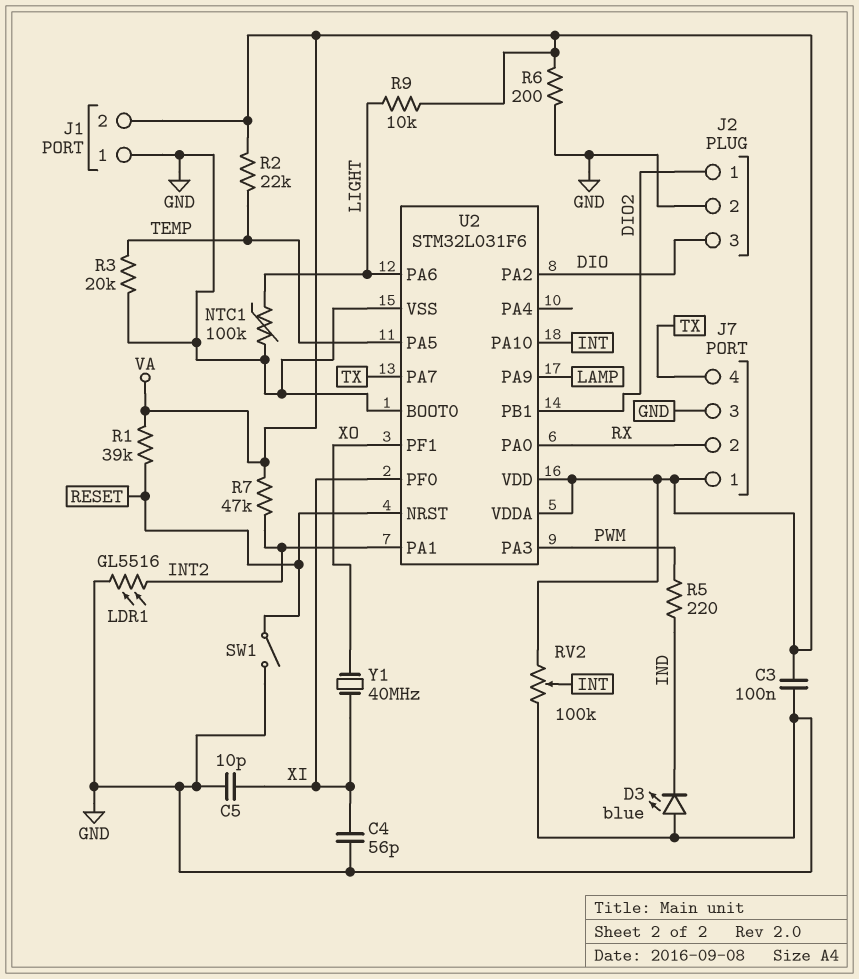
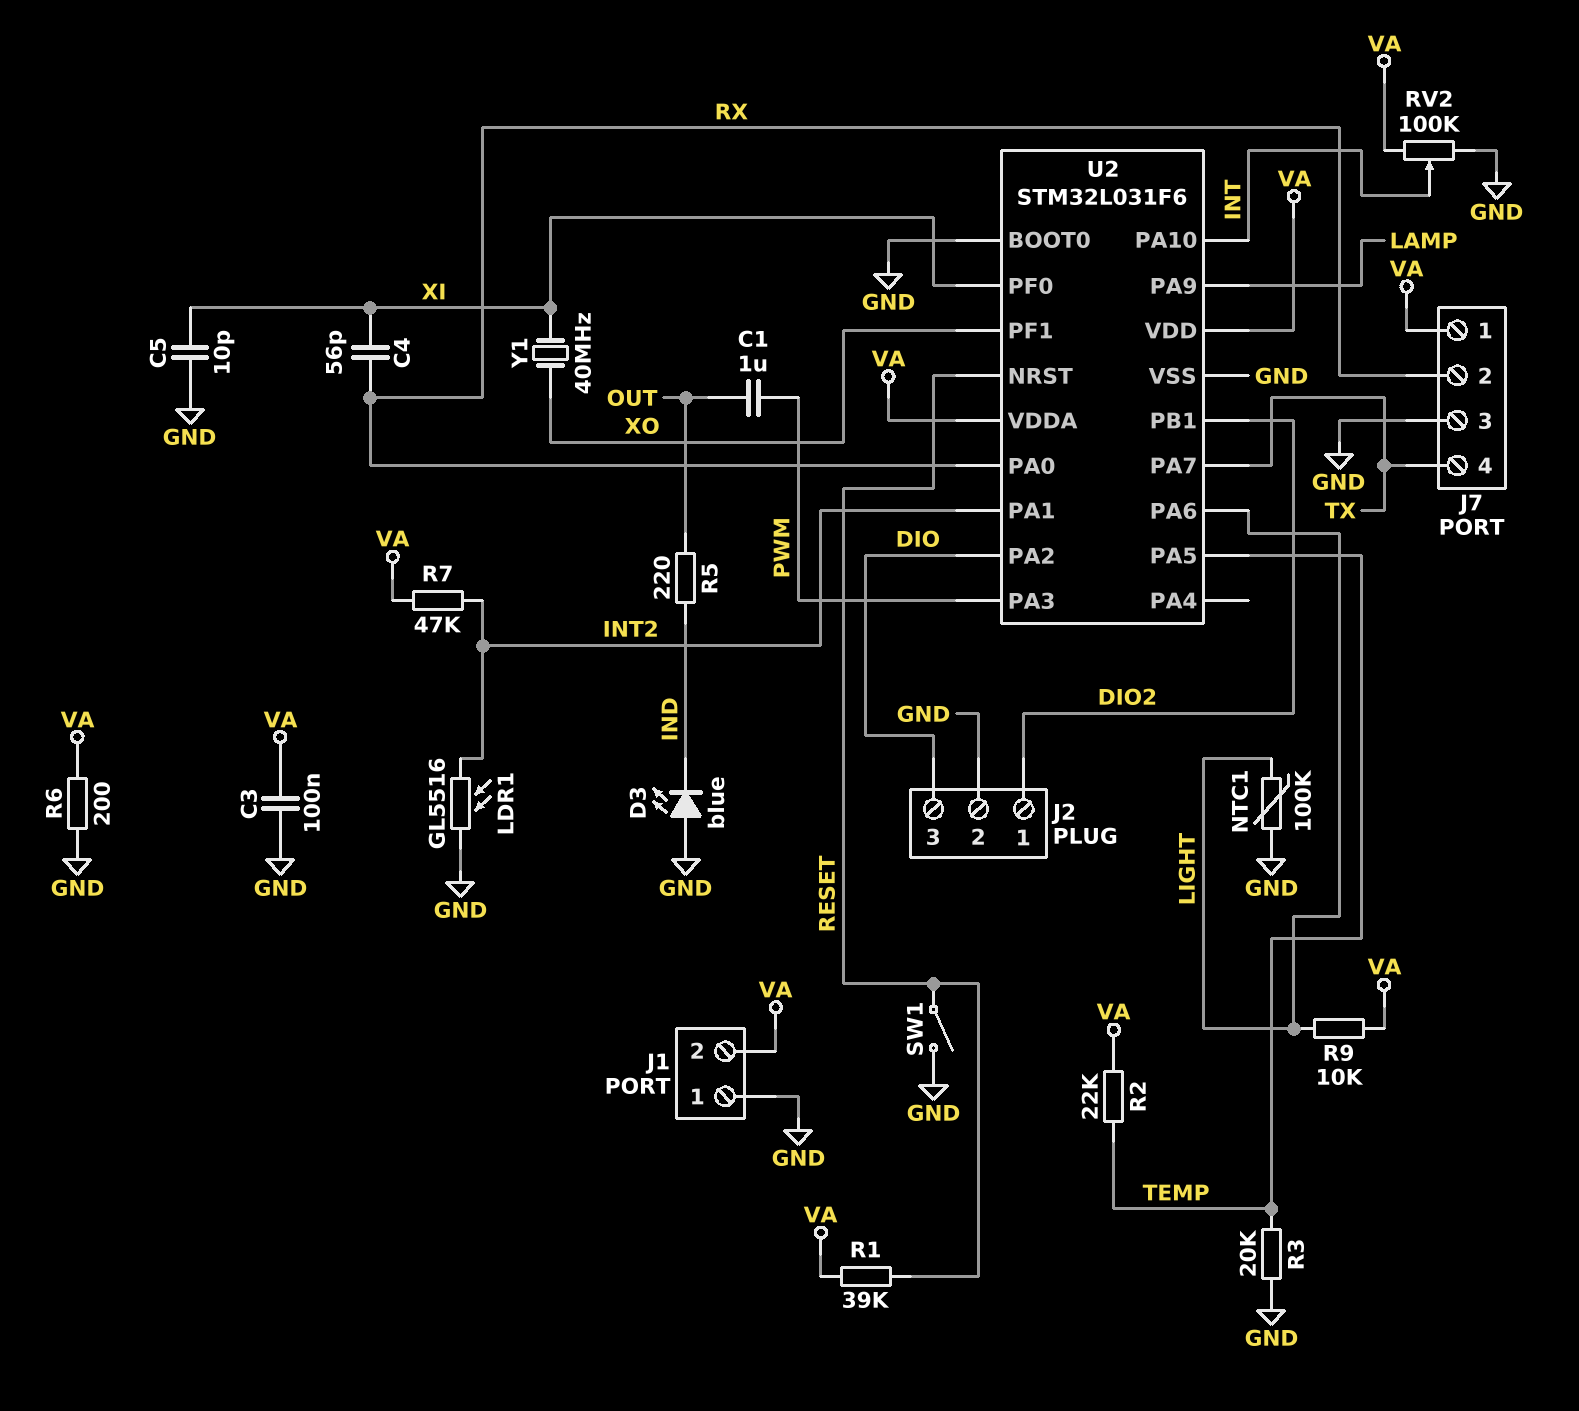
C1: none -> 1uF (OUT, PWM)
C4: 56pF (GND, XI) -> 56pF (RX, XI)
R5: 220 (IND, PWM) -> 220 (IND, OUT)

